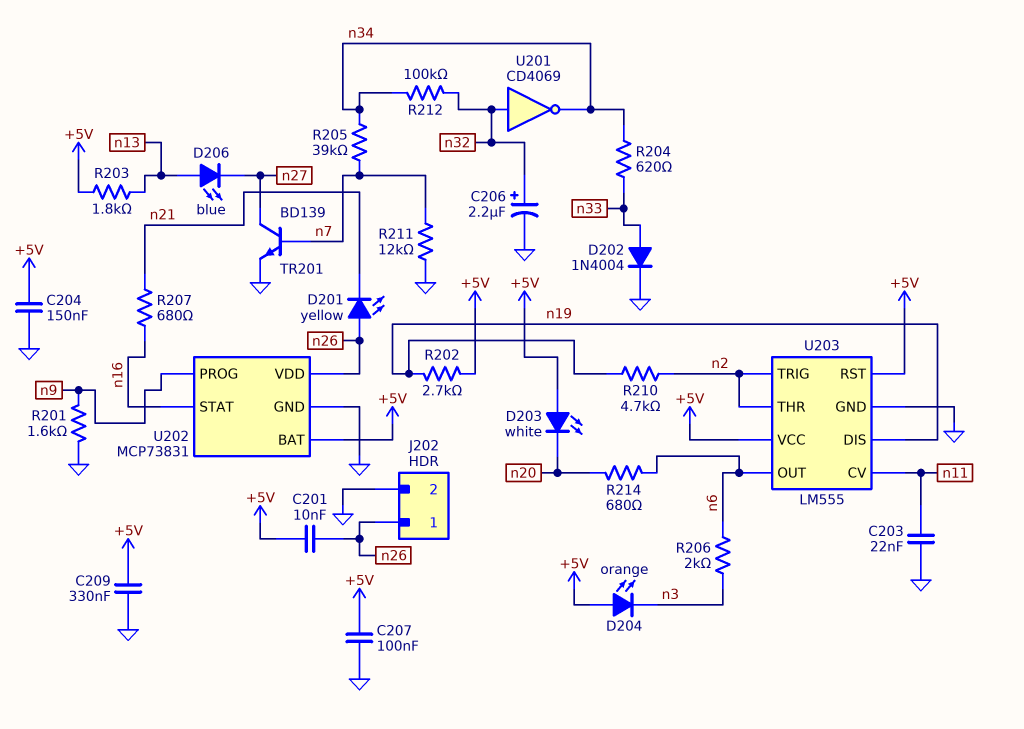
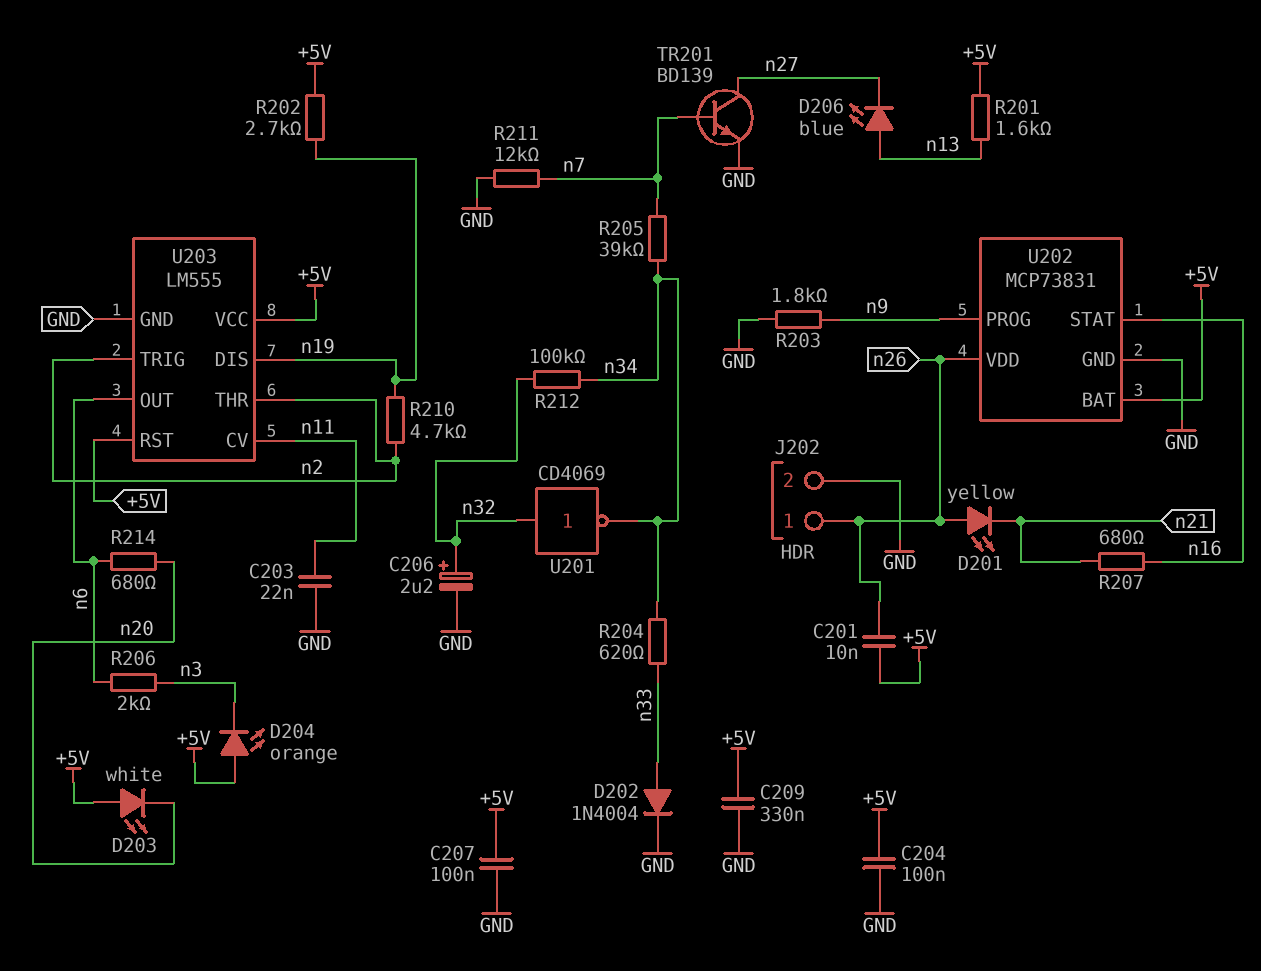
C204: 150nF (+5V, GND) -> 100nF (+5V, GND)
R201: 1.6k (GND, n9) -> 1.6k (+5V, n13)
R203: 1.8k (+5V, n13) -> 1.8k (GND, n9)

